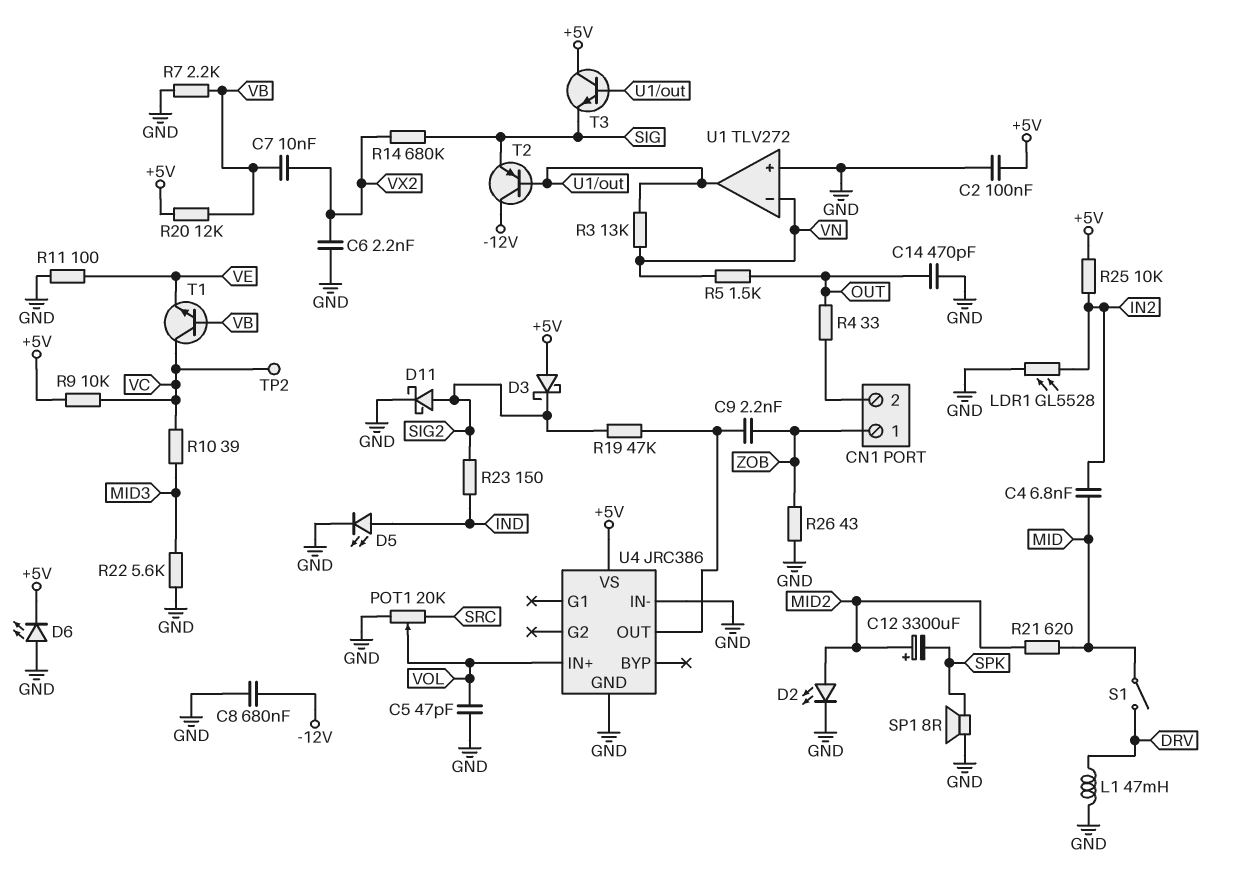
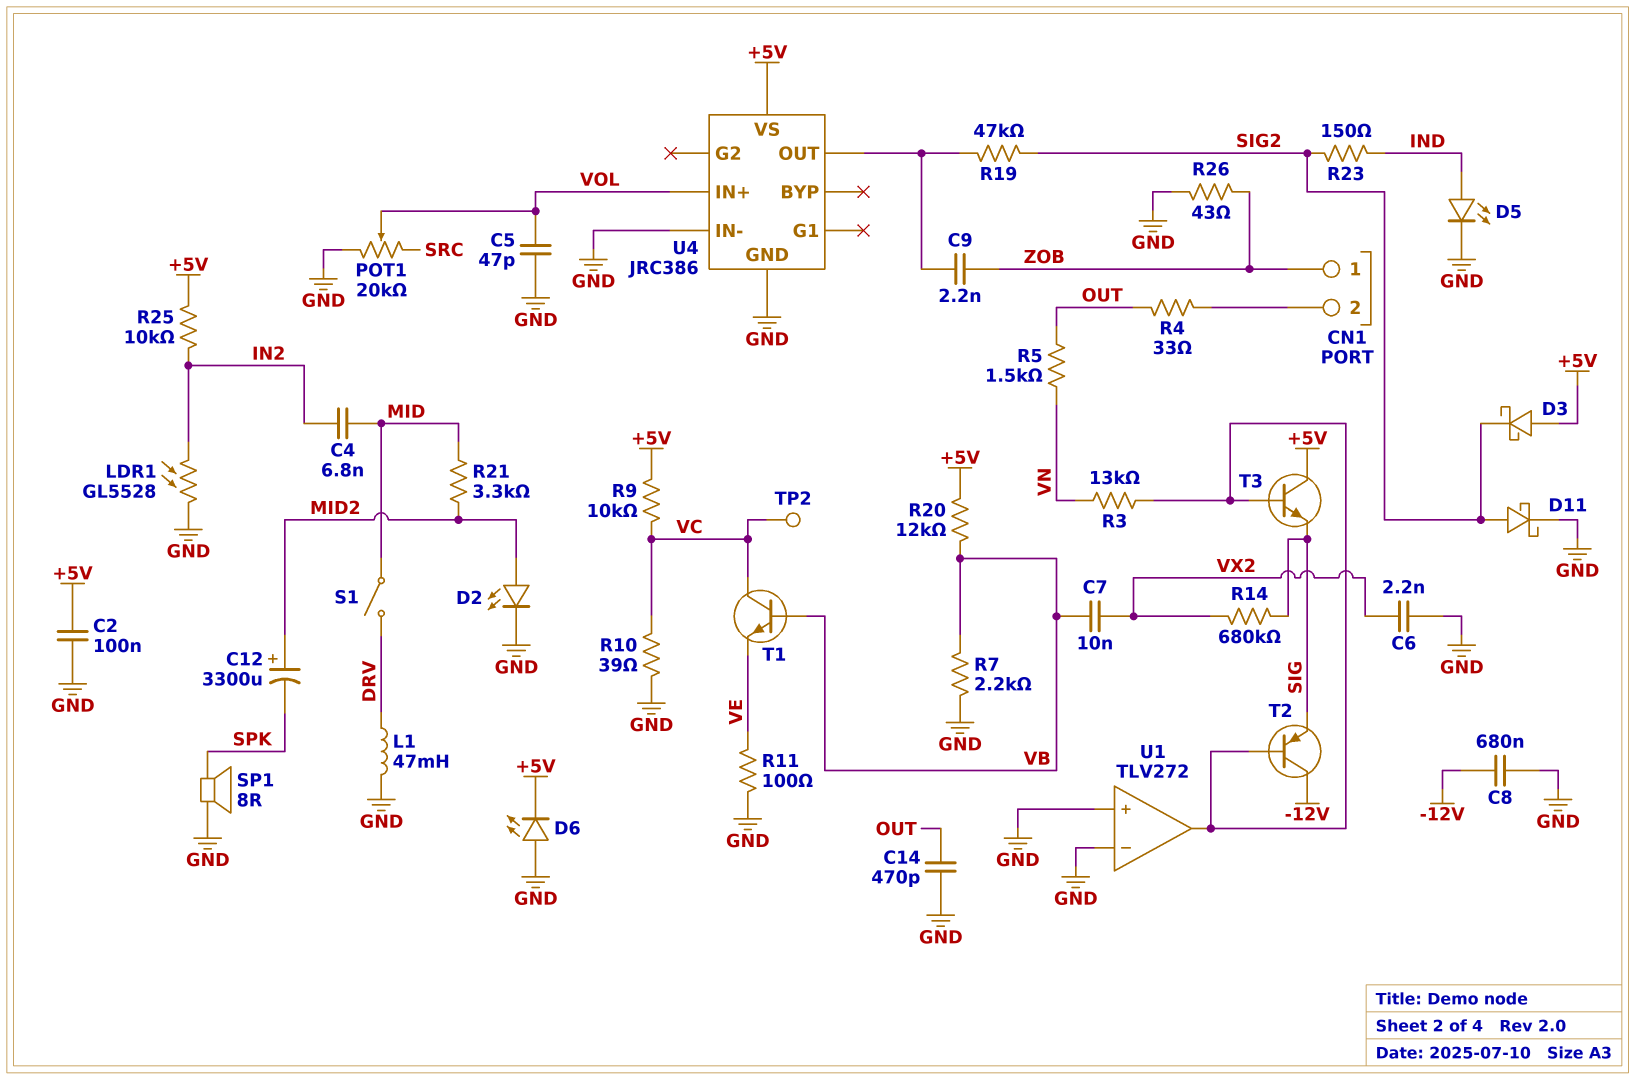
R10: 39 (MID3, VC) -> 39 (GND, VC)
R21: 620 (MID, MID2) -> 3.3k (MID, MID2)
R22: 5.6k (GND, MID3) -> none
U1 pin in-: VN -> GND

